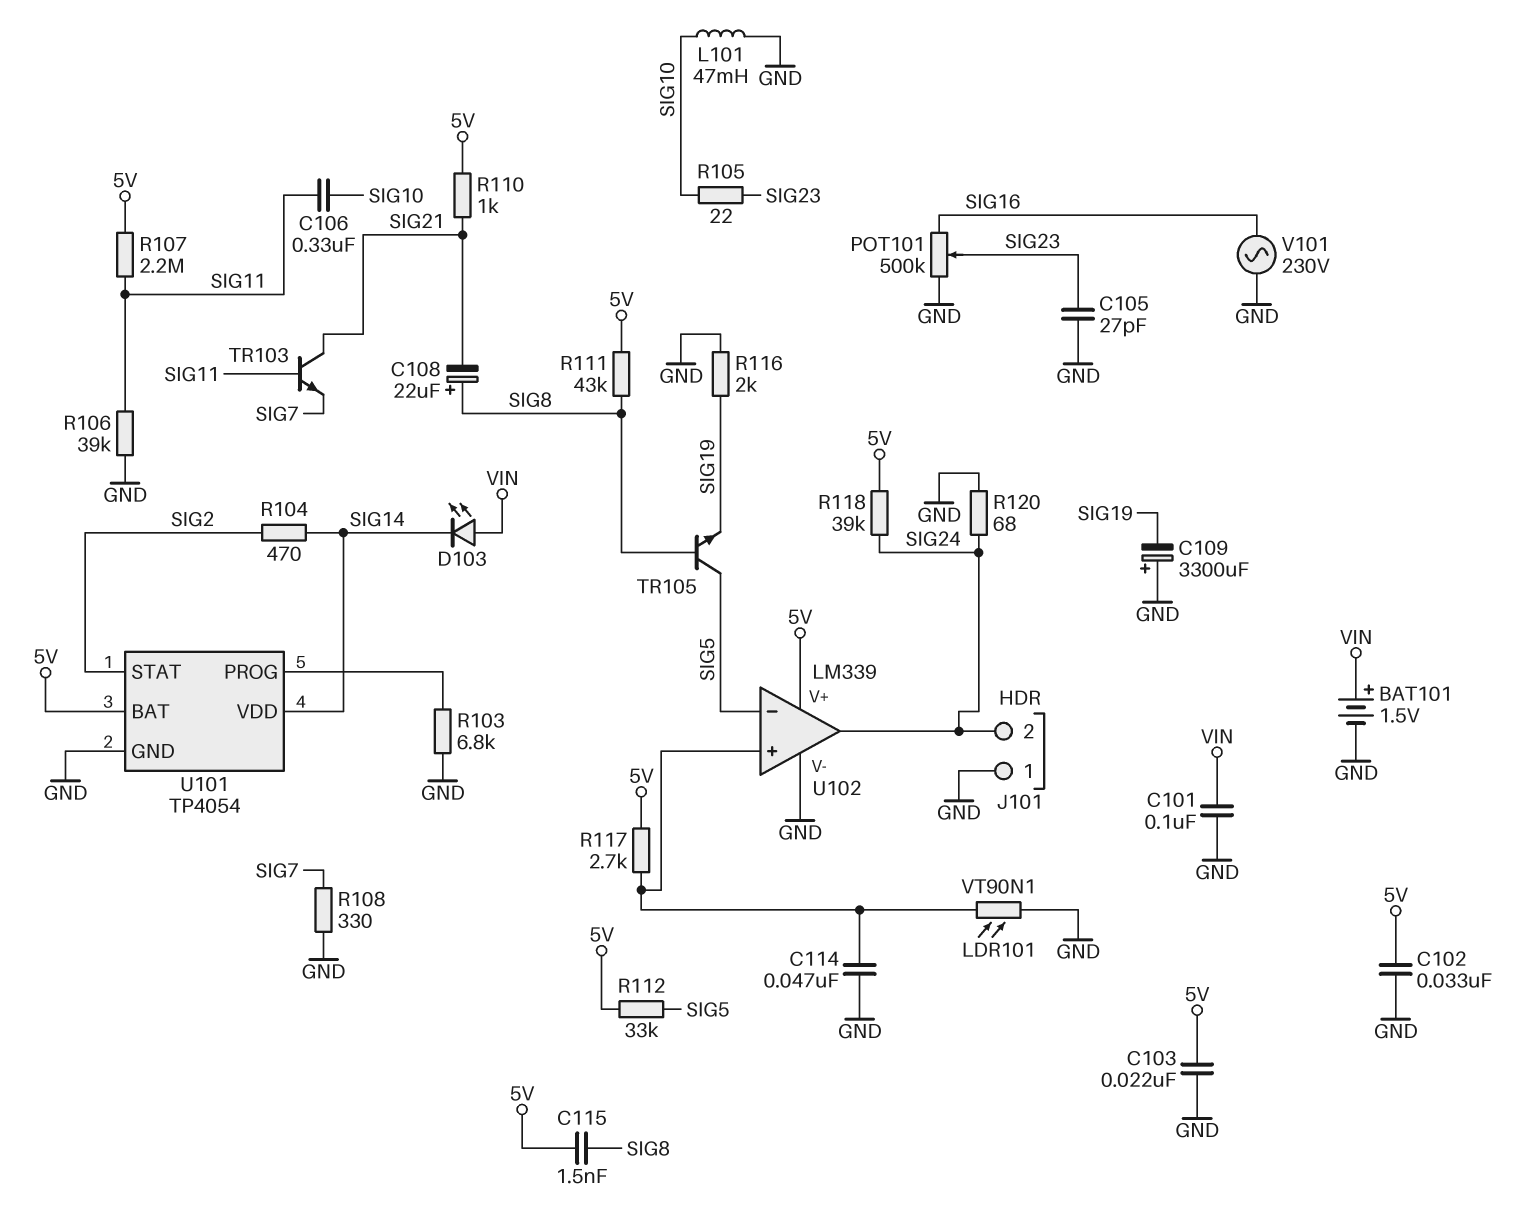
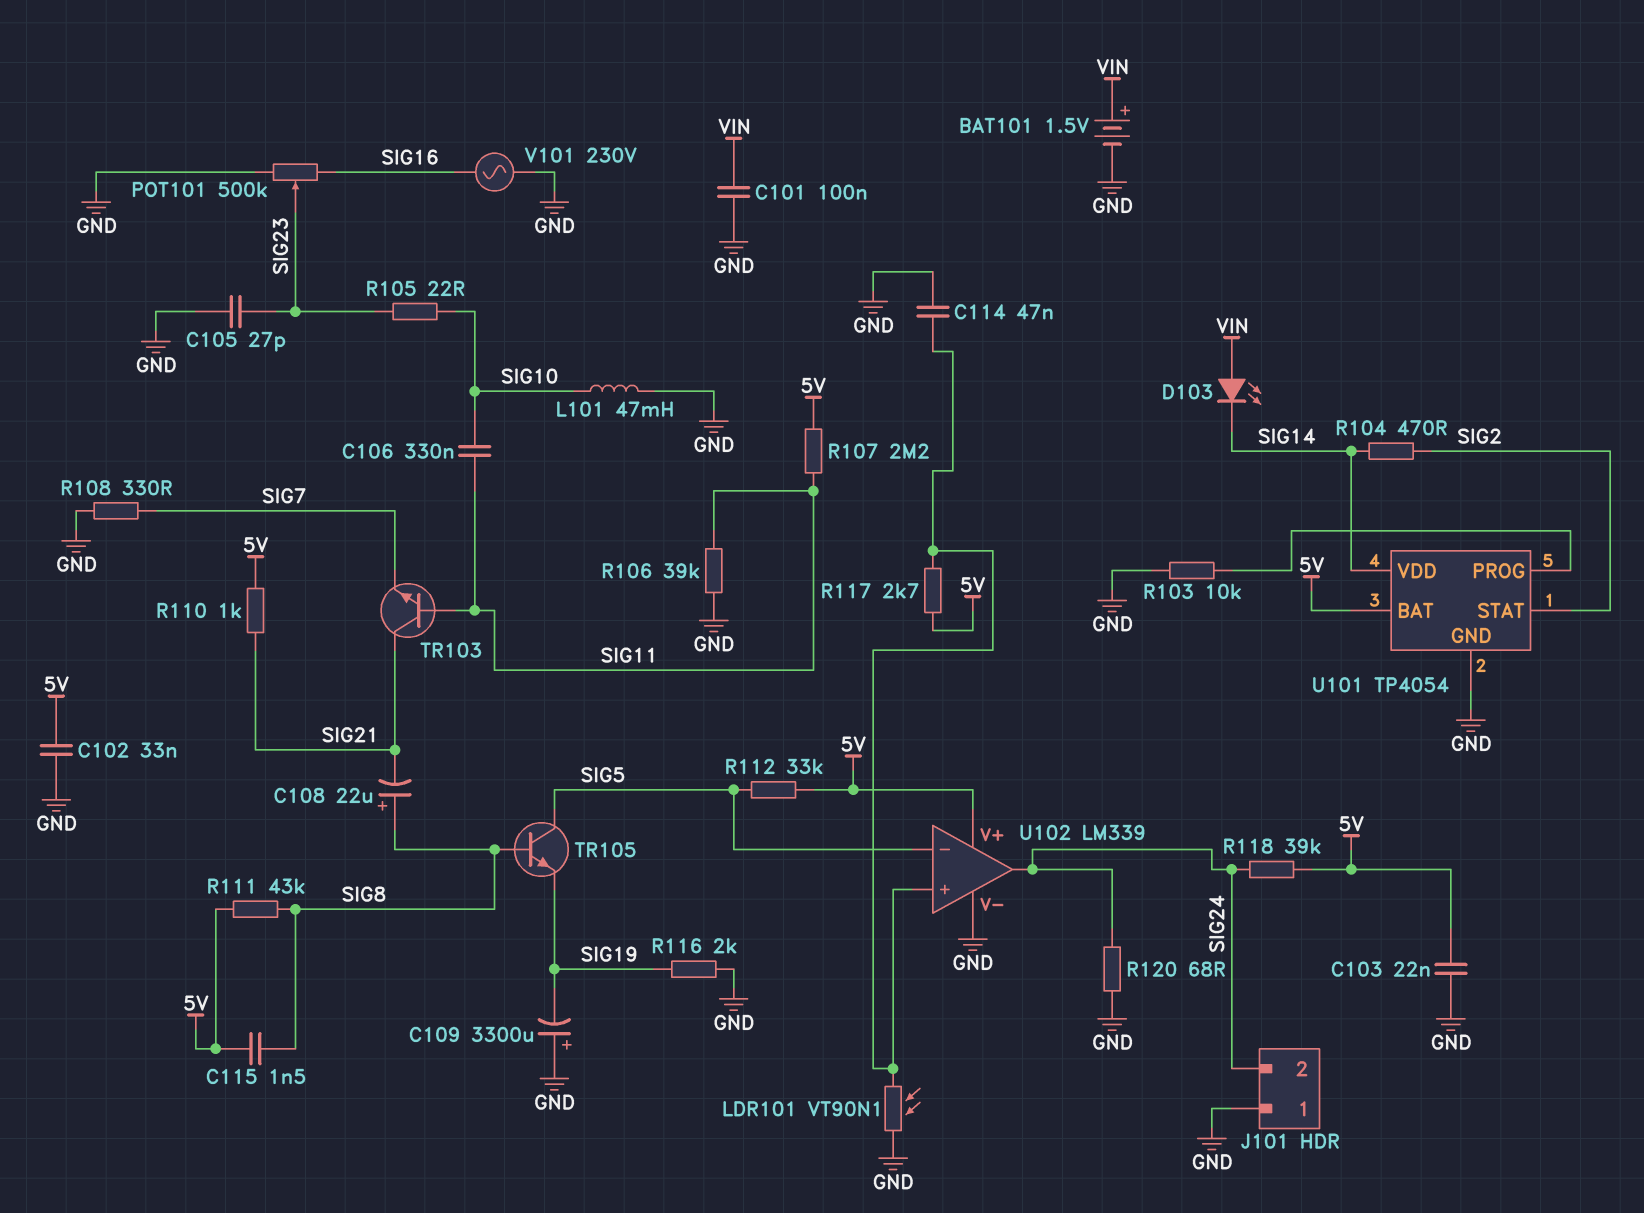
R103: 6.8k (GND, U101/PROG) -> 10k (GND, U101/PROG)

